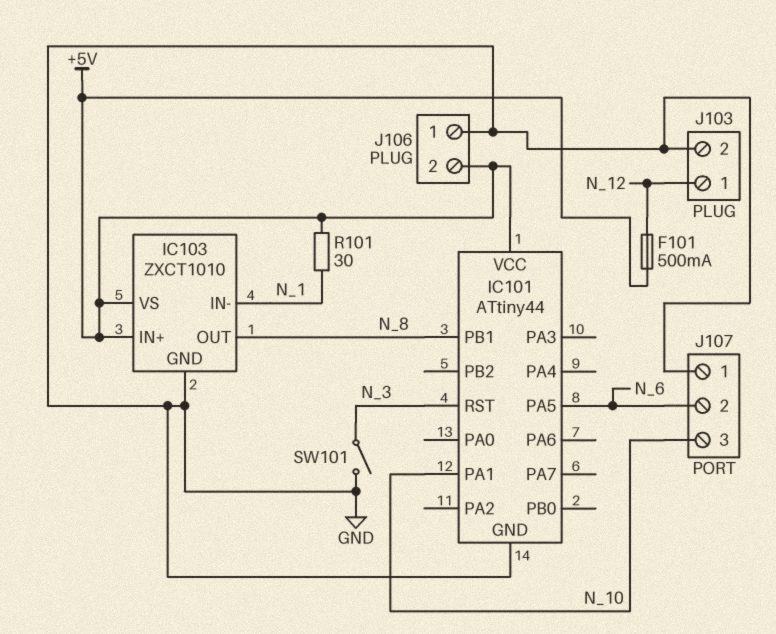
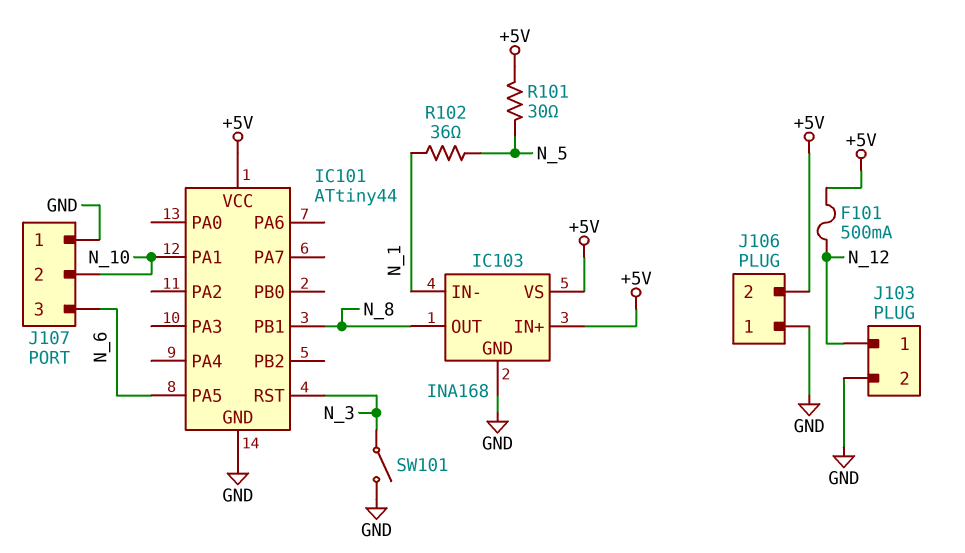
IC103: ZXCT1010 -> INA168
J107 pin 2: N_6 -> N_10
J107 pin 3: N_10 -> N_6
R101: 30 (+5V, N_1) -> 30 (+5V, N_5)
R102: none -> 36 (N_1, N_5)

